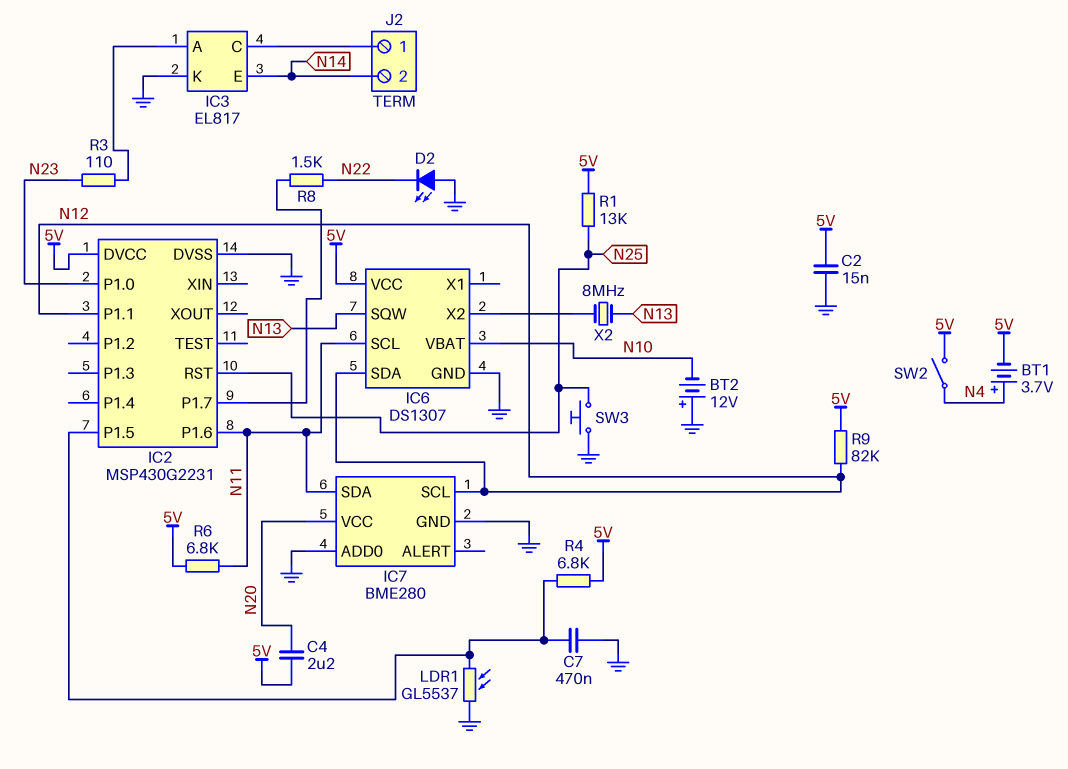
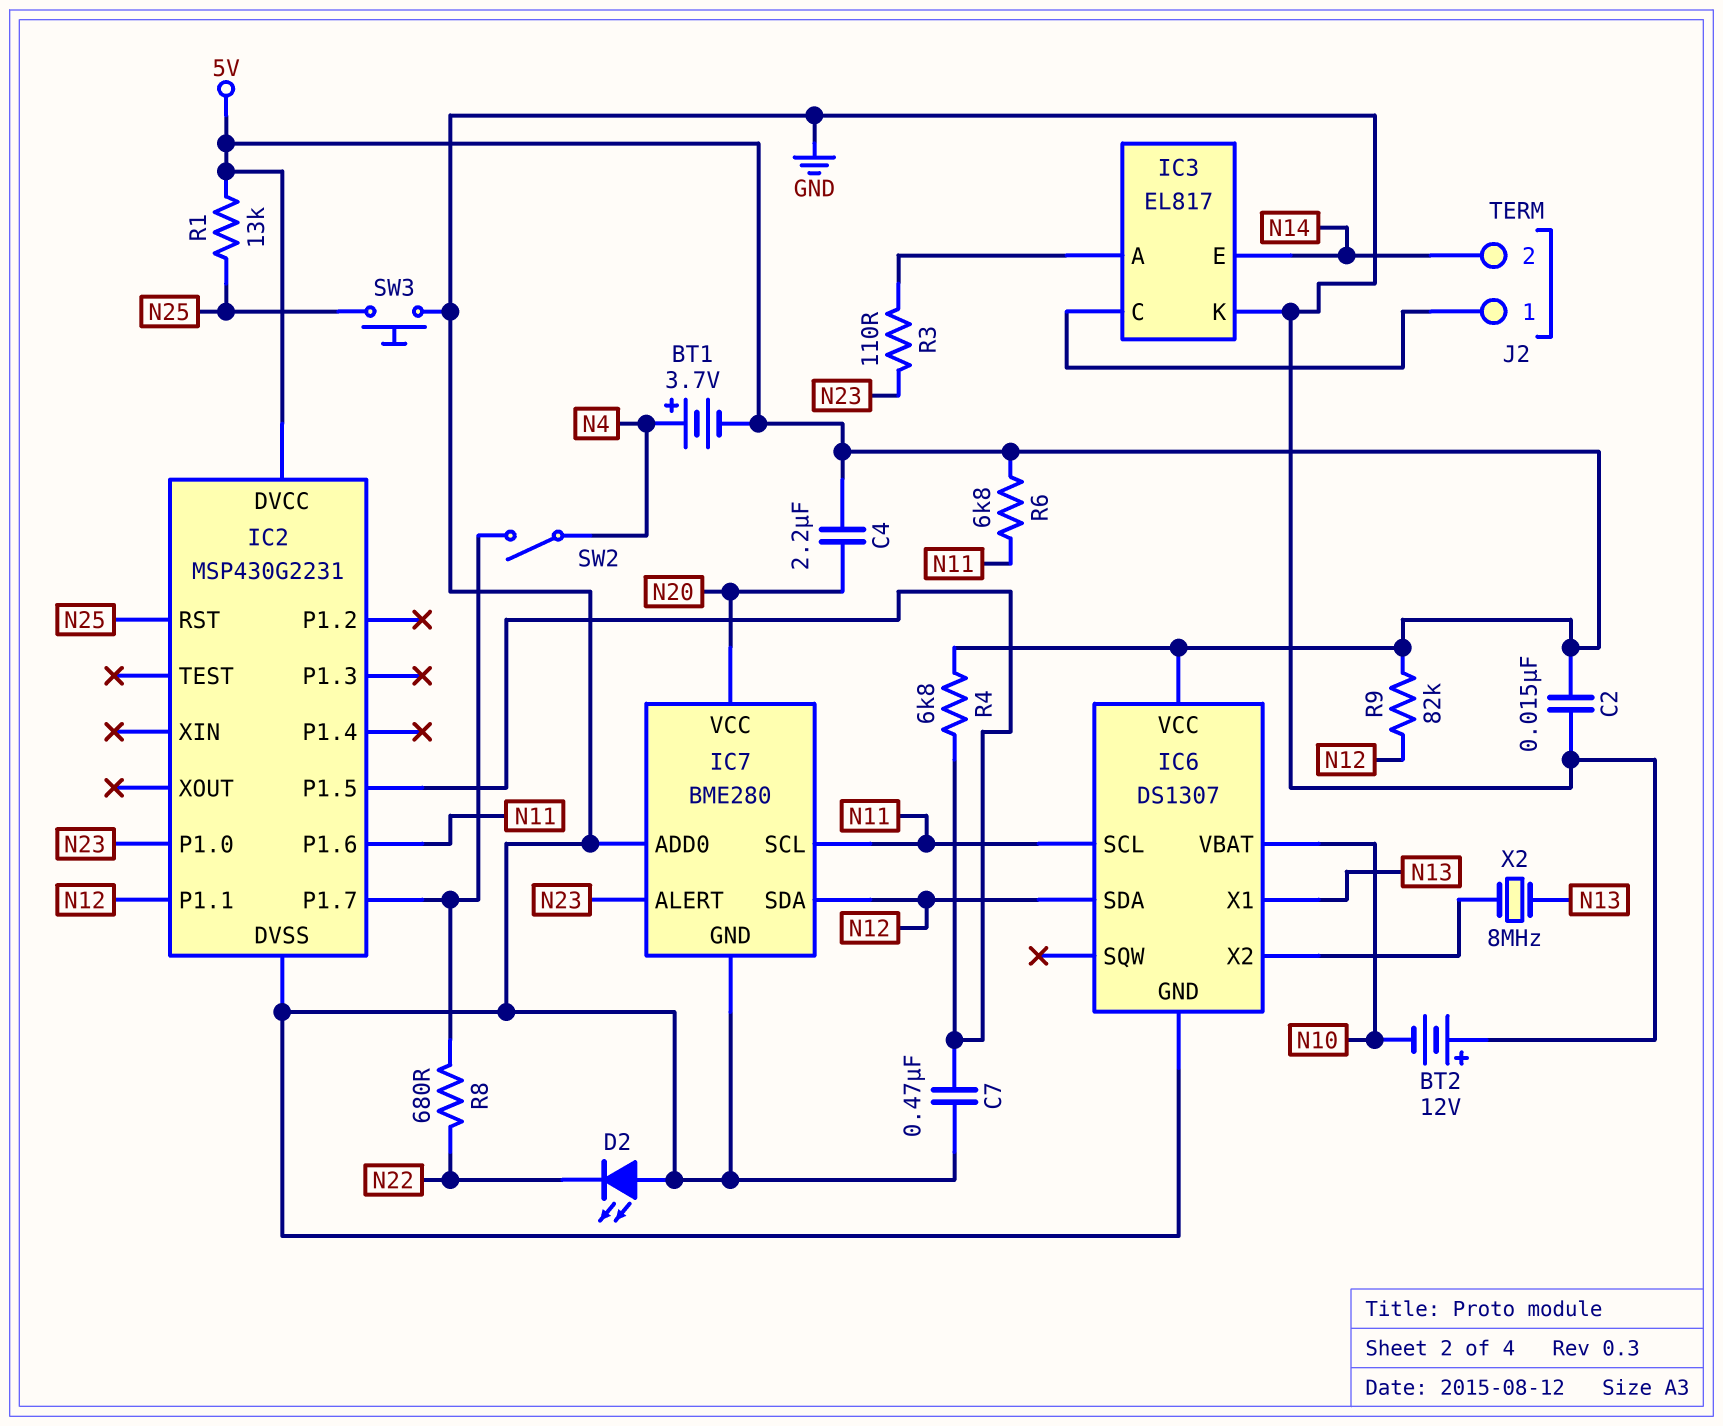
IC6 pin SQW: N13 -> none
IC6 pin X1: none -> N13
IC7 pin ALERT: none -> N23
IC7 pin SCL: N12 -> N11
IC7 pin SDA: N11 -> N12
LDR1: GL5537 (GND, IC2/P1.5) -> none
R8: 1.5k (IC2/P1.7, N22) -> 680 (IC2/P1.7, N22)
SW2: switch (5V, N4) -> switch (IC2/P1.7, N4)

